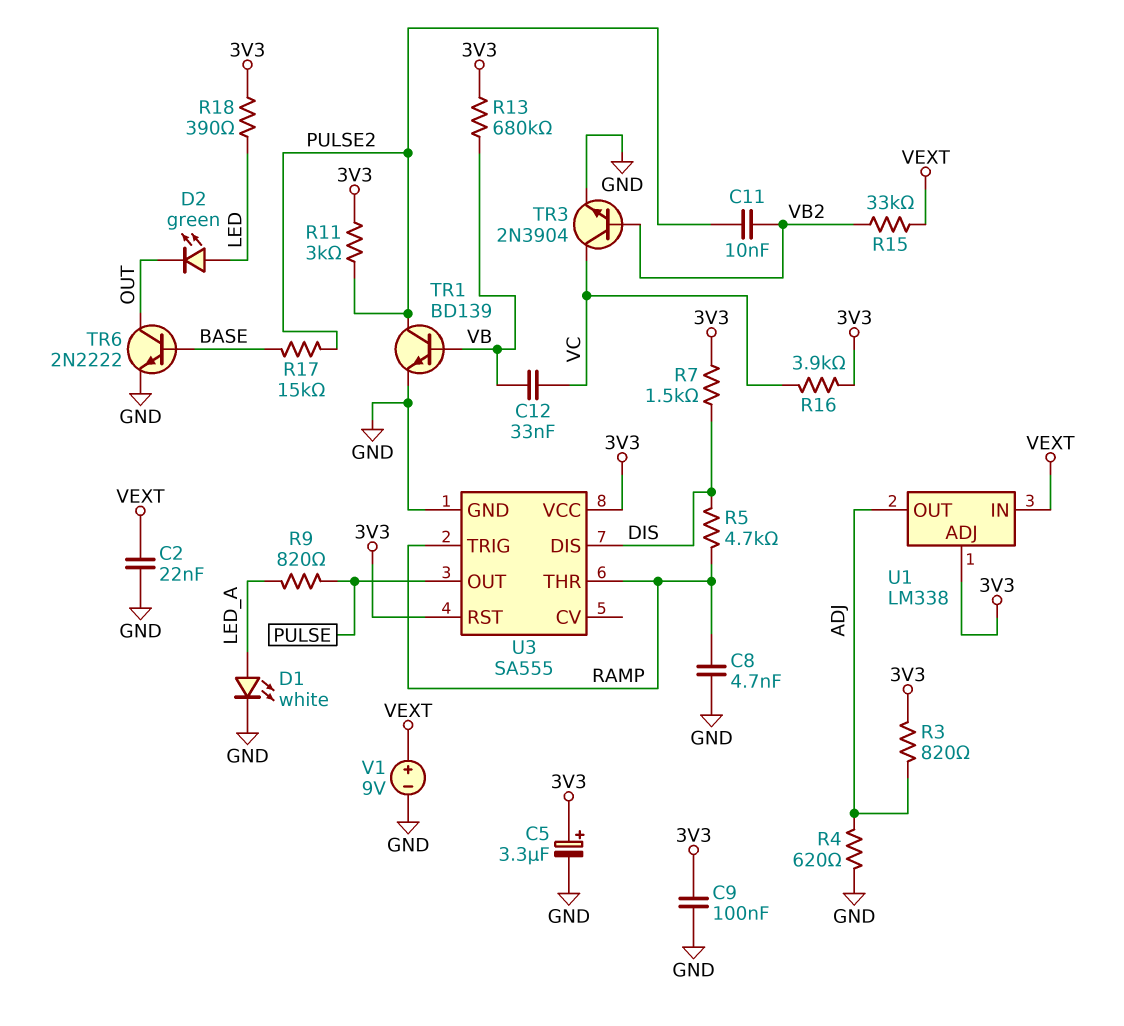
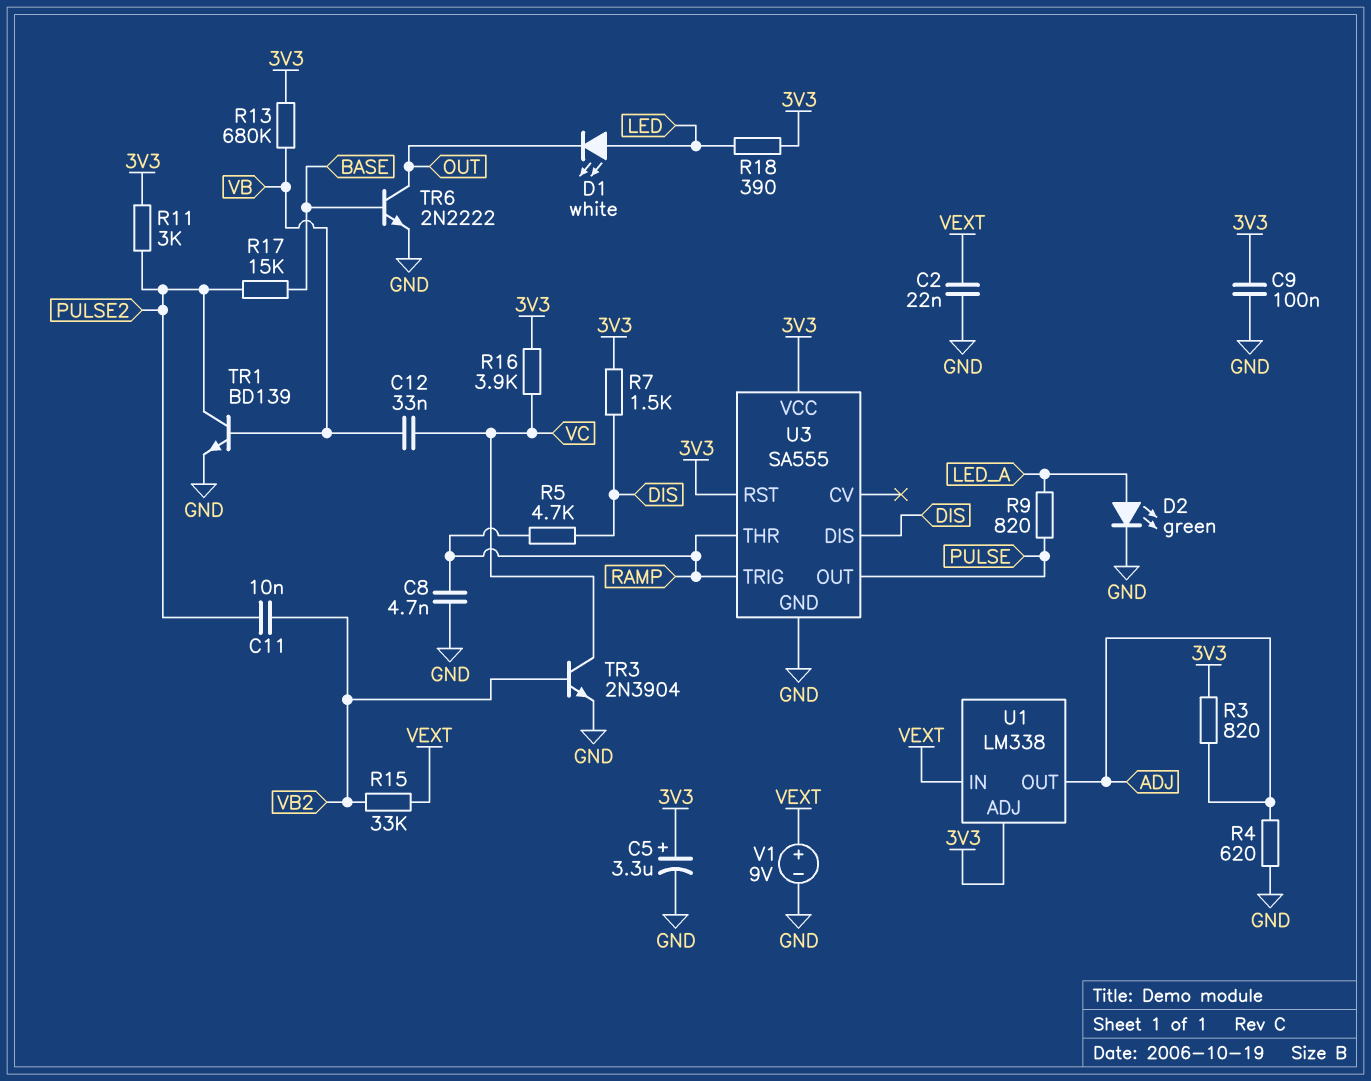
D1: LED white (A LED_A, K GND) -> LED white (A LED, K OUT)
D2: LED green (A LED, K OUT) -> LED green (A LED_A, K GND)

